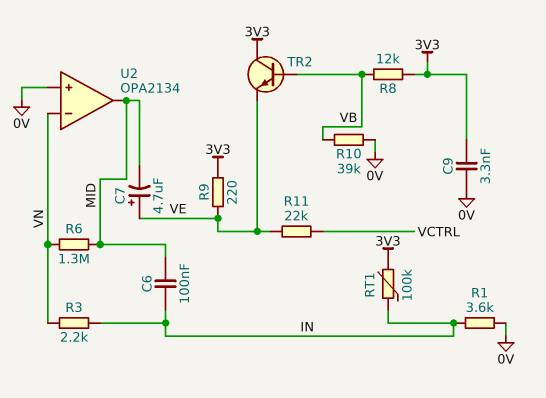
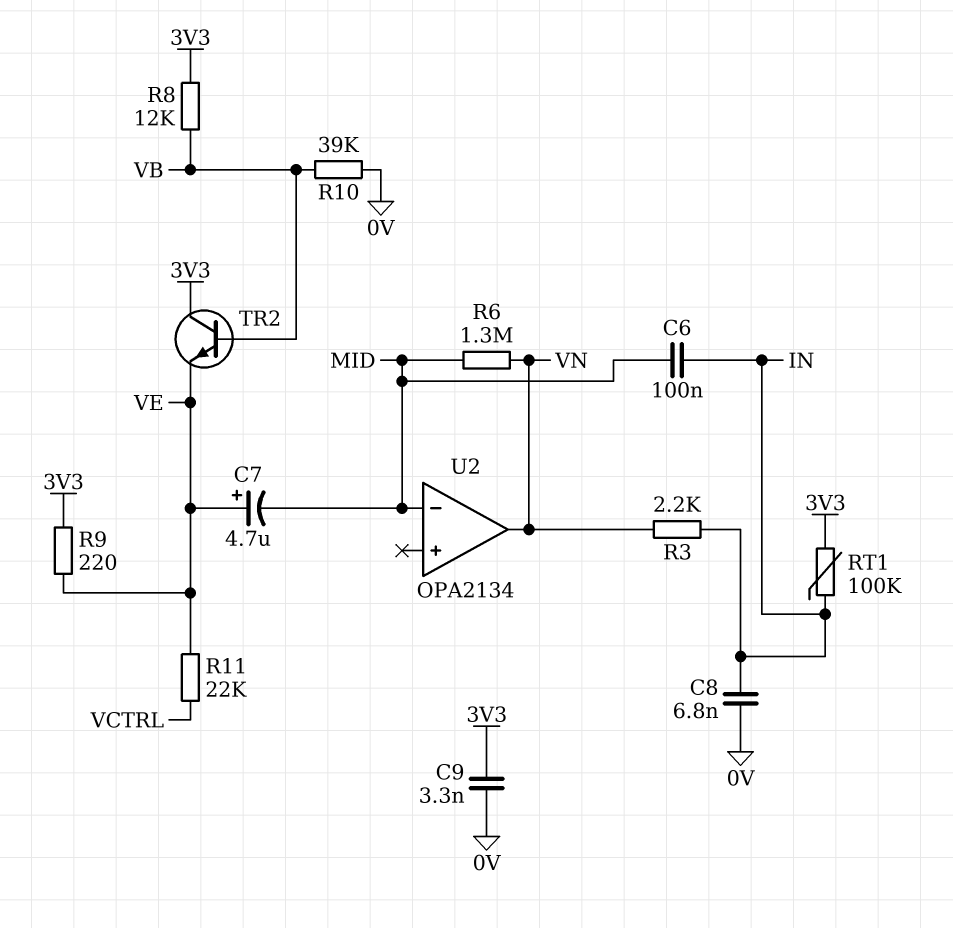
C8: none -> 6.8nF (0V, IN)
R1: 3.6k (0V, IN) -> none
U2 pin in+: 0V -> none
U2 pin in-: VN -> MID
U2 pin out: MID -> VN

